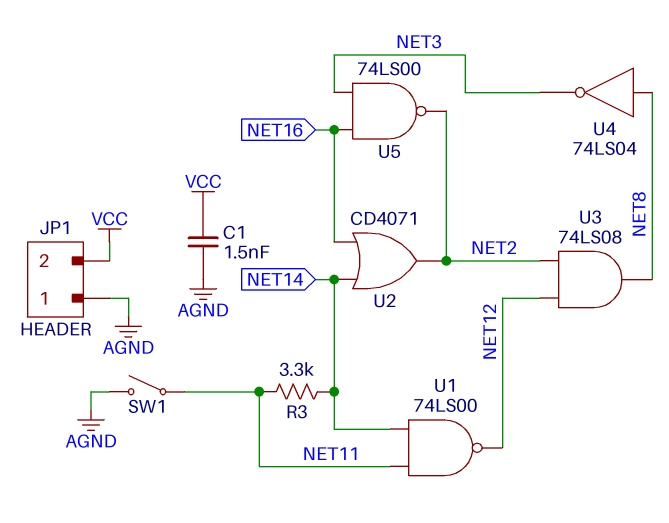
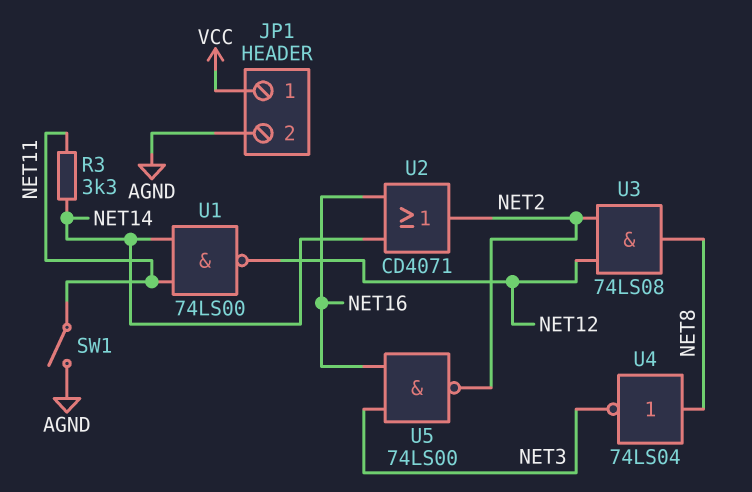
C1: 1.5nF (AGND, VCC) -> none
JP1 pin 1: AGND -> VCC
JP1 pin 2: VCC -> AGND

